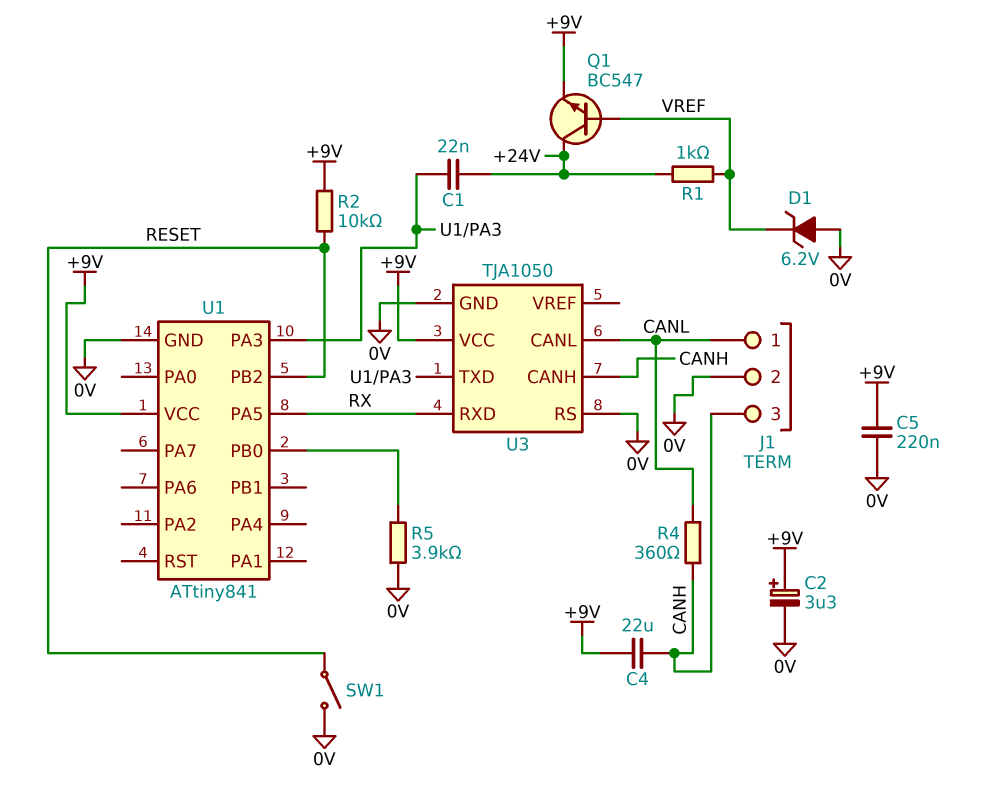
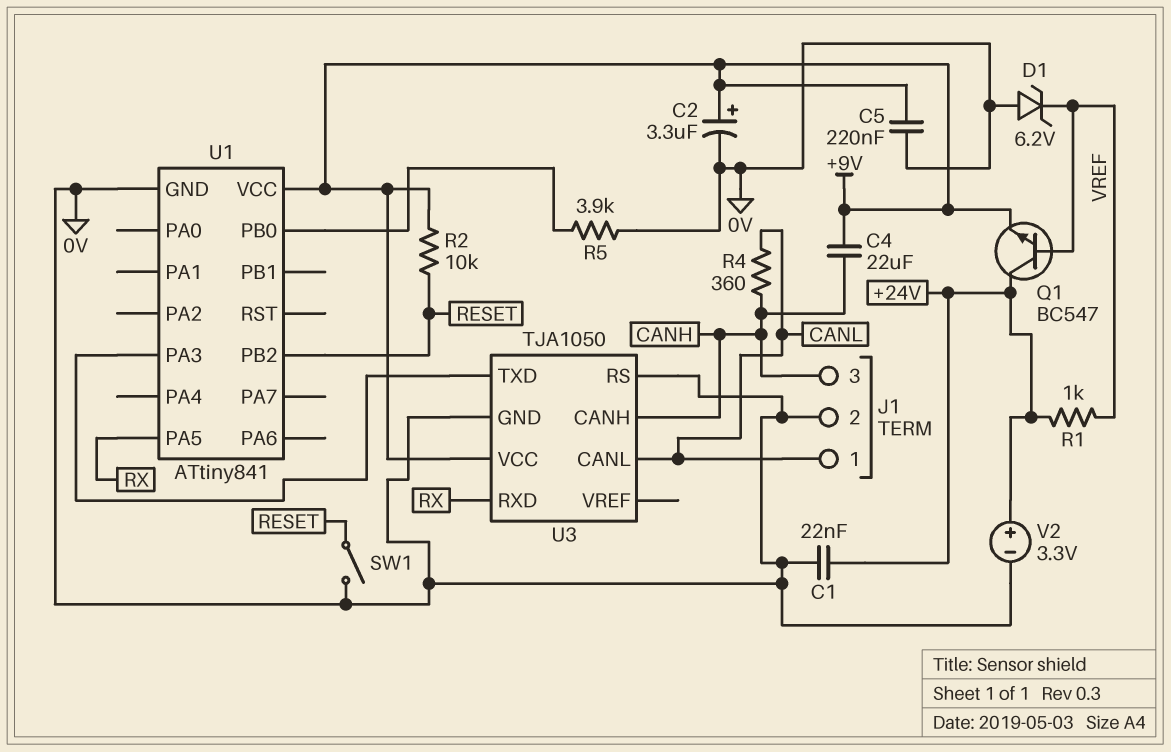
C1: 22nF (+24V, U1/PA3) -> 22nF (+24V, 0V)
V2: none -> 3.3V (plus +24V, minus 0V)

